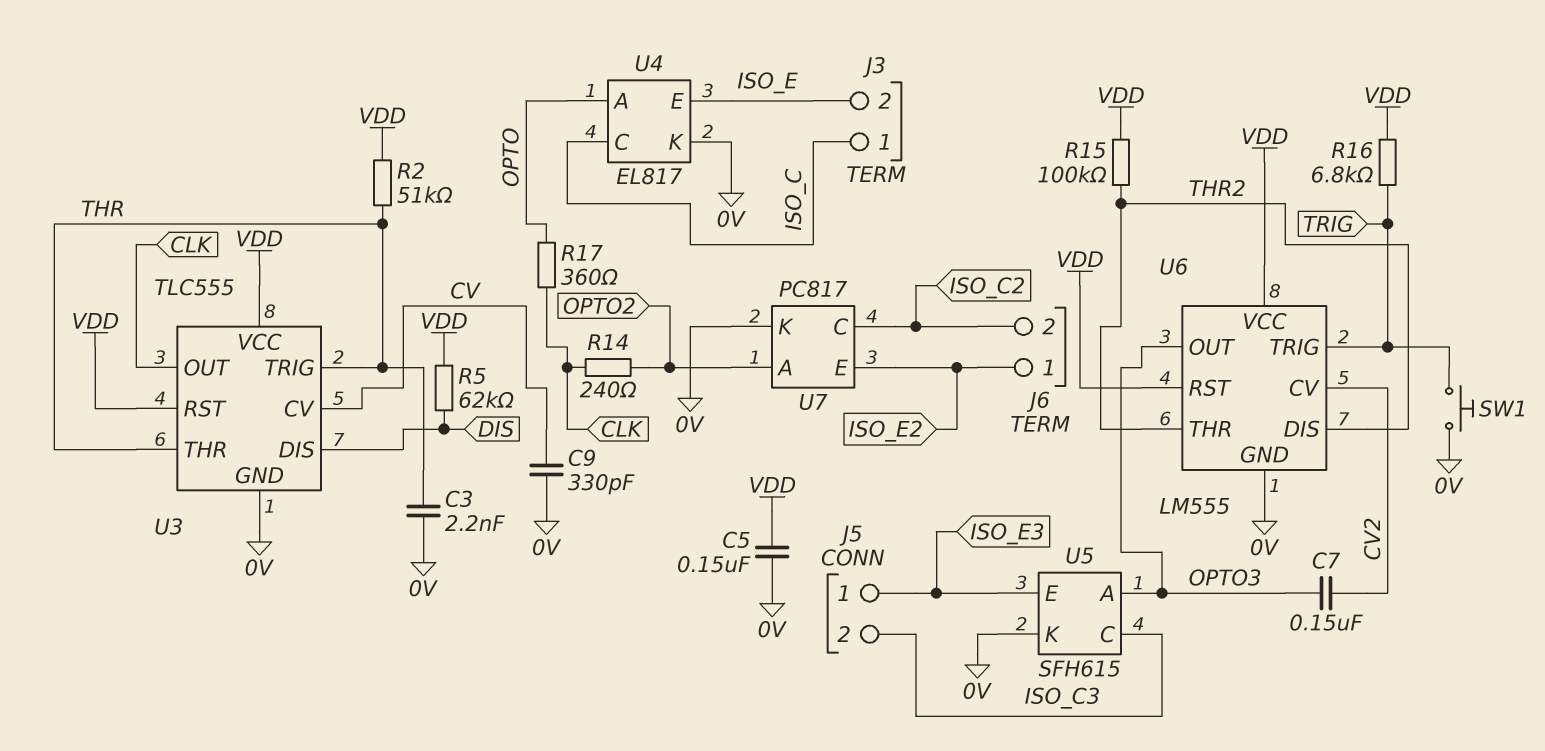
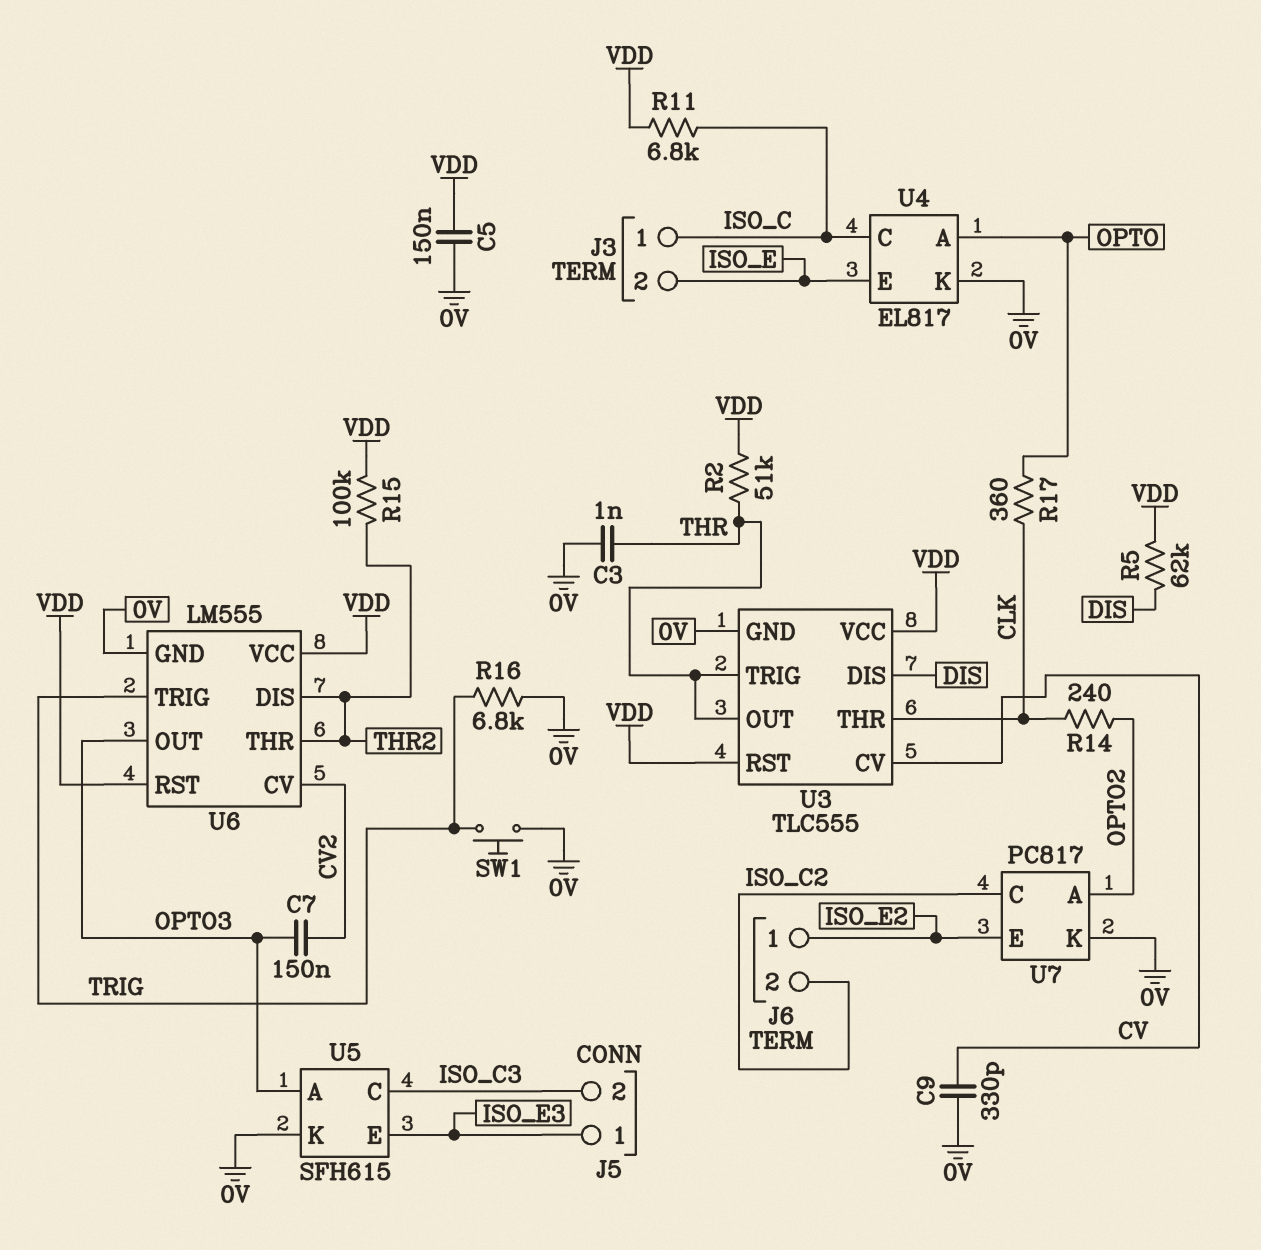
C3: 2.2nF (0V, THR) -> 1nF (0V, THR)
R11: none -> 6.8k (ISO_C, VDD)
R16: 6.8k (TRIG, VDD) -> 6.8k (0V, TRIG)
U3 pin OUT: CLK -> THR
U3 pin THR: THR -> CLK

